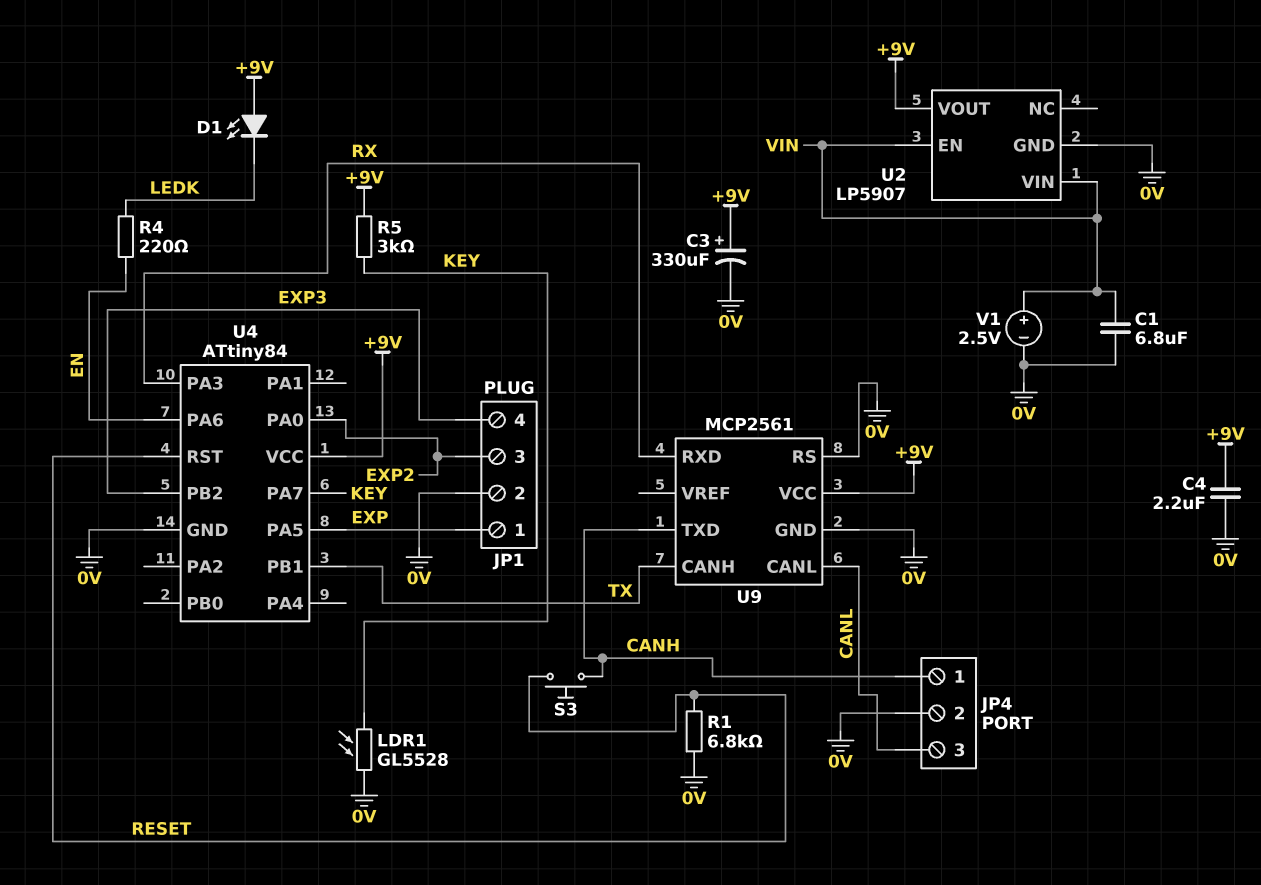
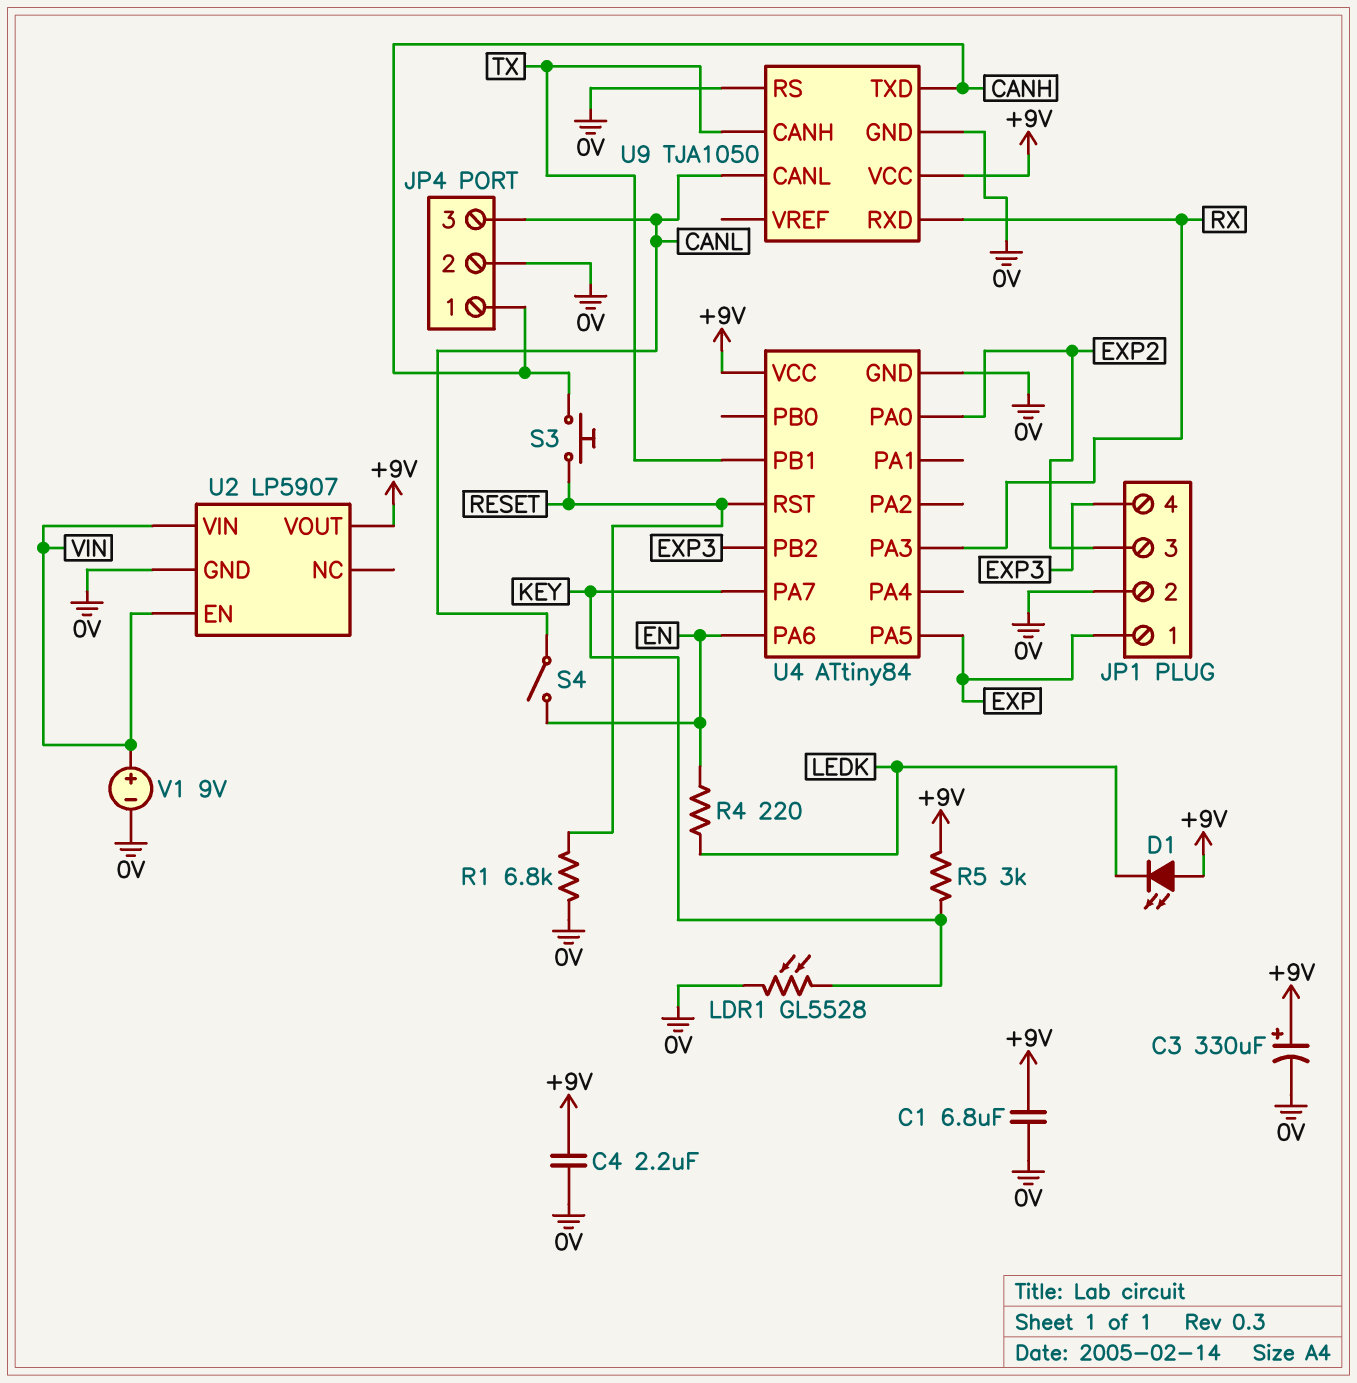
C1: 6.8uF (0V, VIN) -> 6.8uF (+9V, 0V)
S4: none -> switch (CANL, EN)
U9: MCP2561 -> TJA1050
V1: 2.5V (plus VIN, minus 0V) -> 9V (plus VIN, minus 0V)

